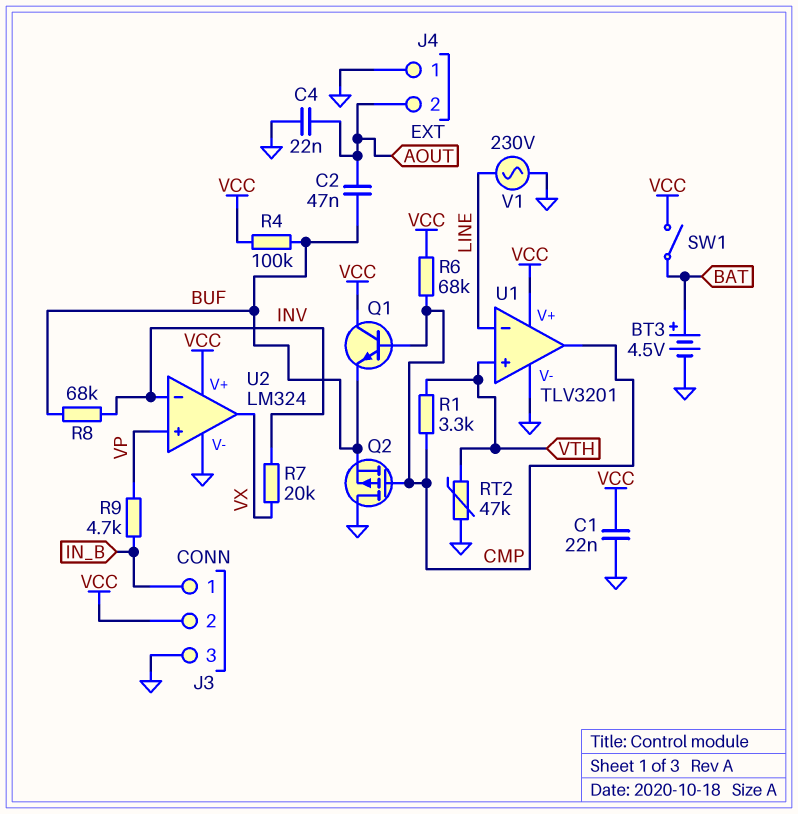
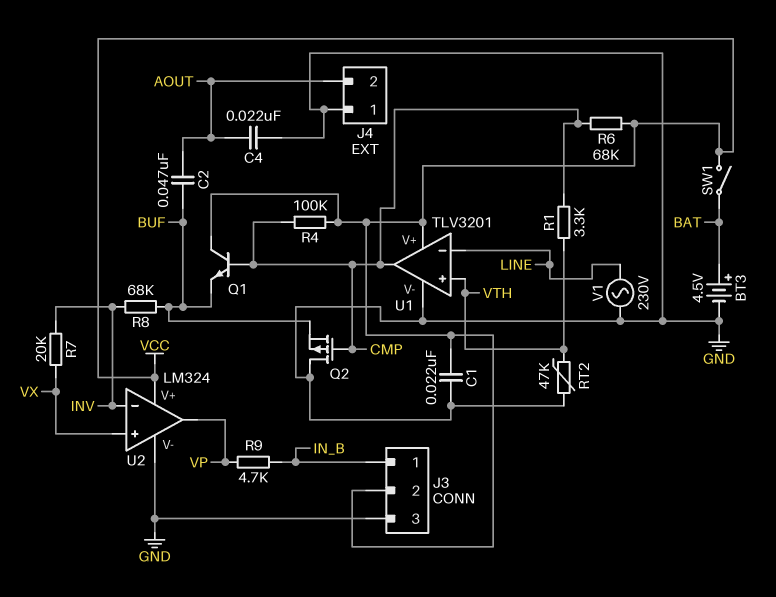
R4: 100k (BUF, VCC) -> 100k (CMP, VCC)
U2 pin in+: VP -> VX
U2 pin out: VX -> VP

